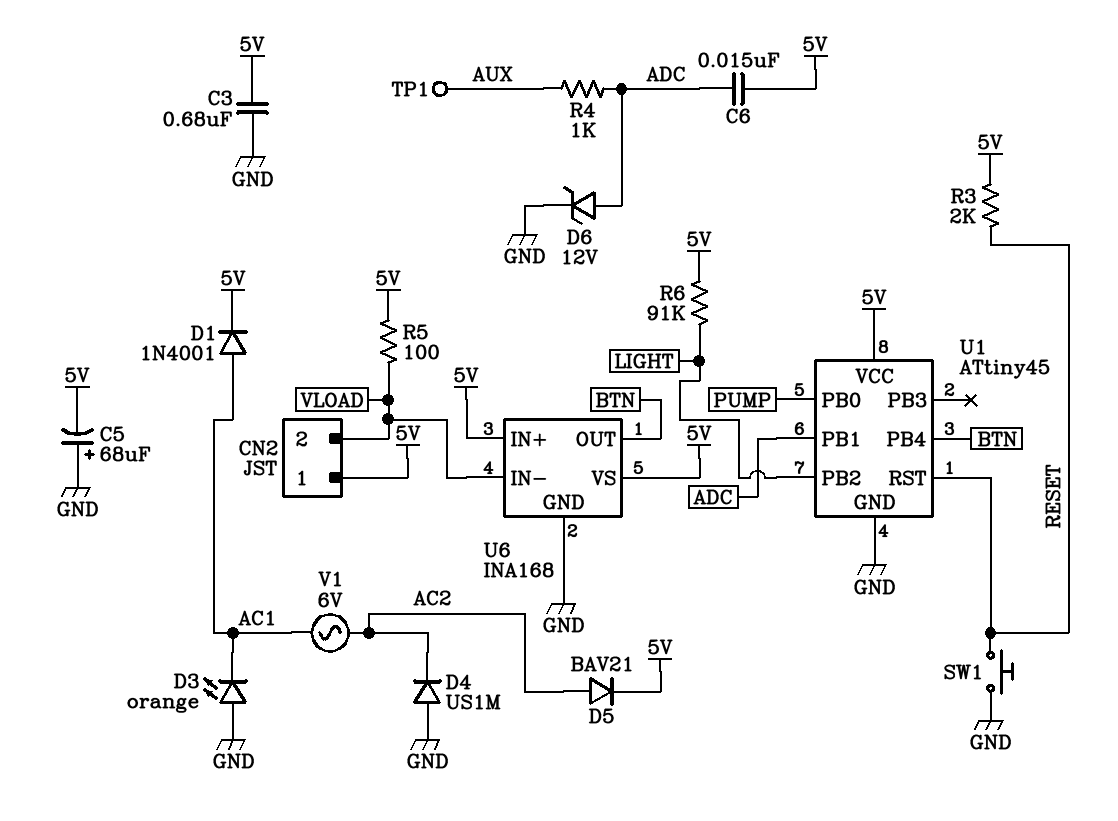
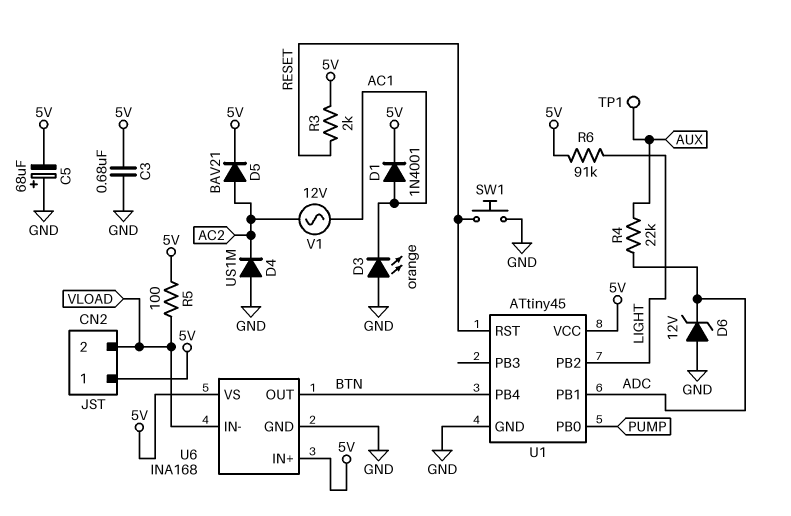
C6: 15nF (5V, ADC) -> none
D6: zener 12V (A ADC, K GND) -> zener 12V (A GND, K ADC)
R4: 1k (ADC, AUX) -> 22k (ADC, AUX)
V1: AC 6V (AC1, AC2) -> AC 12V (AC1, AC2)

